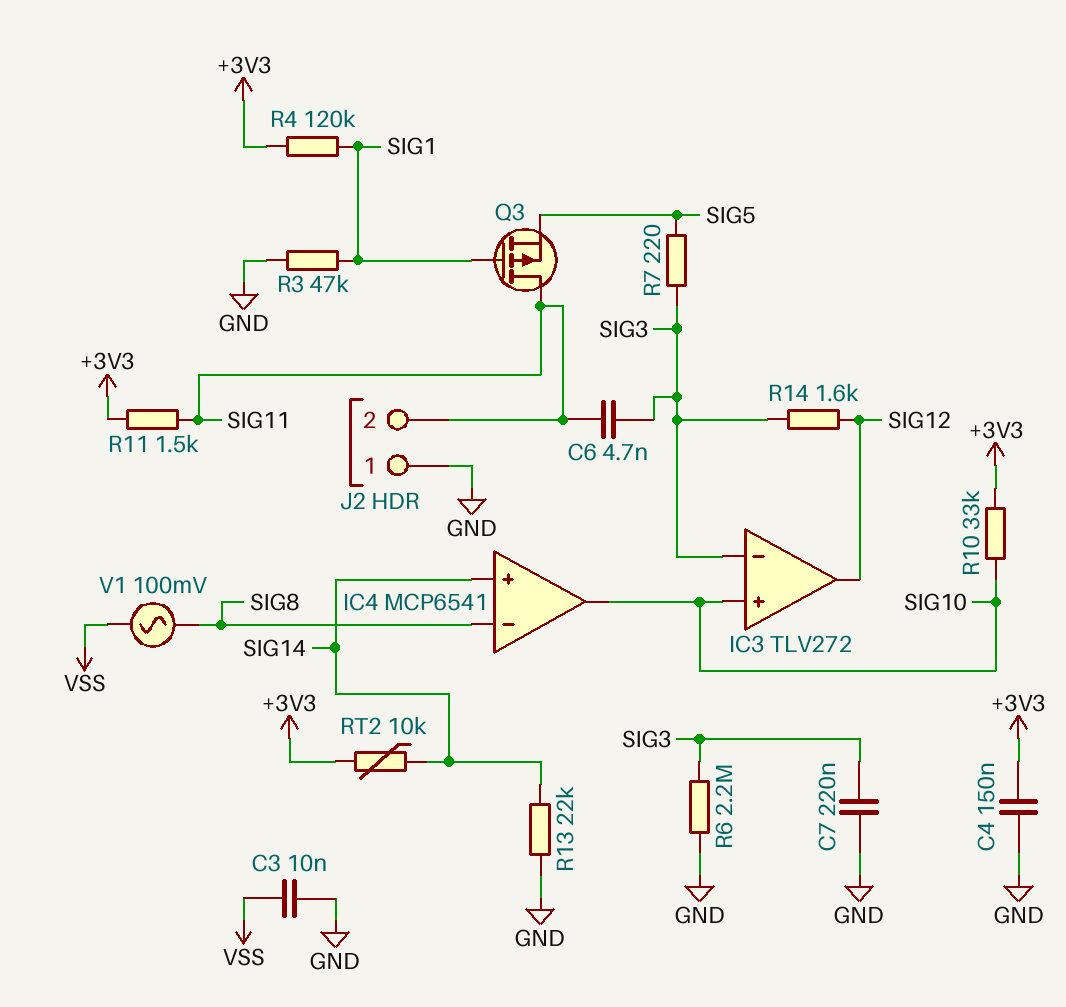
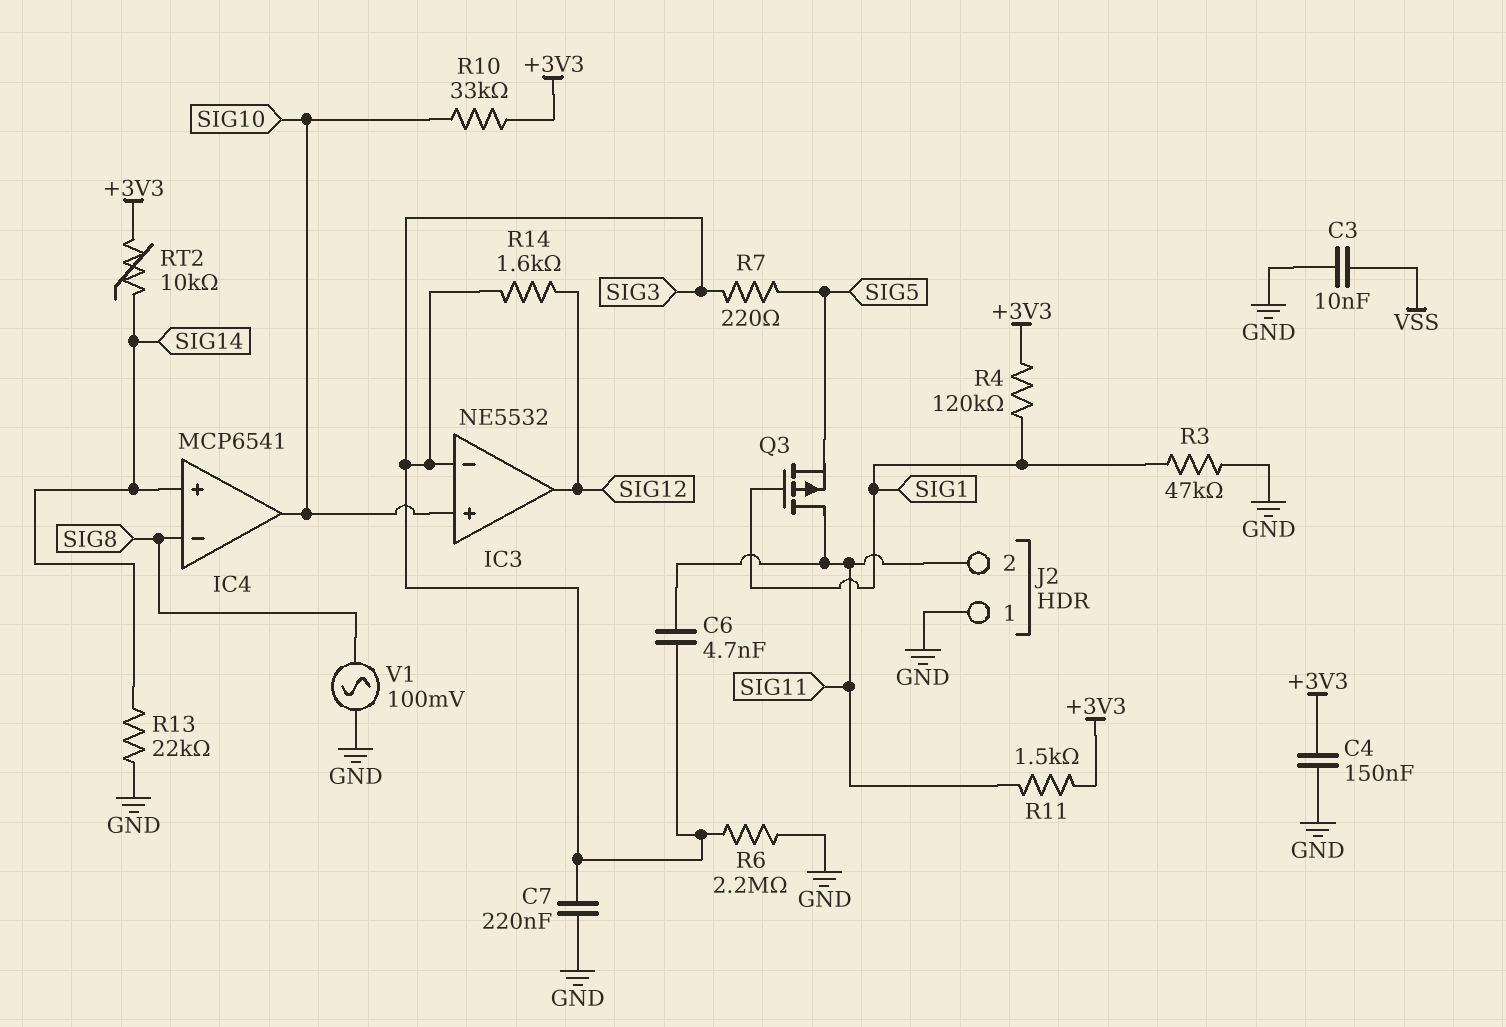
IC3: TLV272 -> NE5532
V1: AC 100mV (SIG8, VSS) -> AC 100mV (GND, SIG8)

